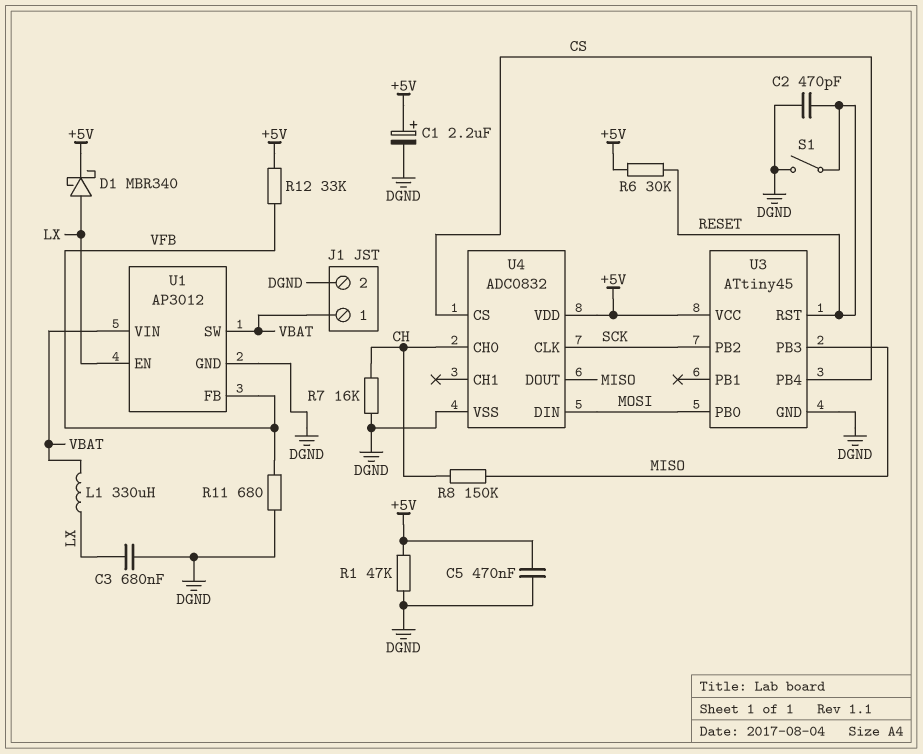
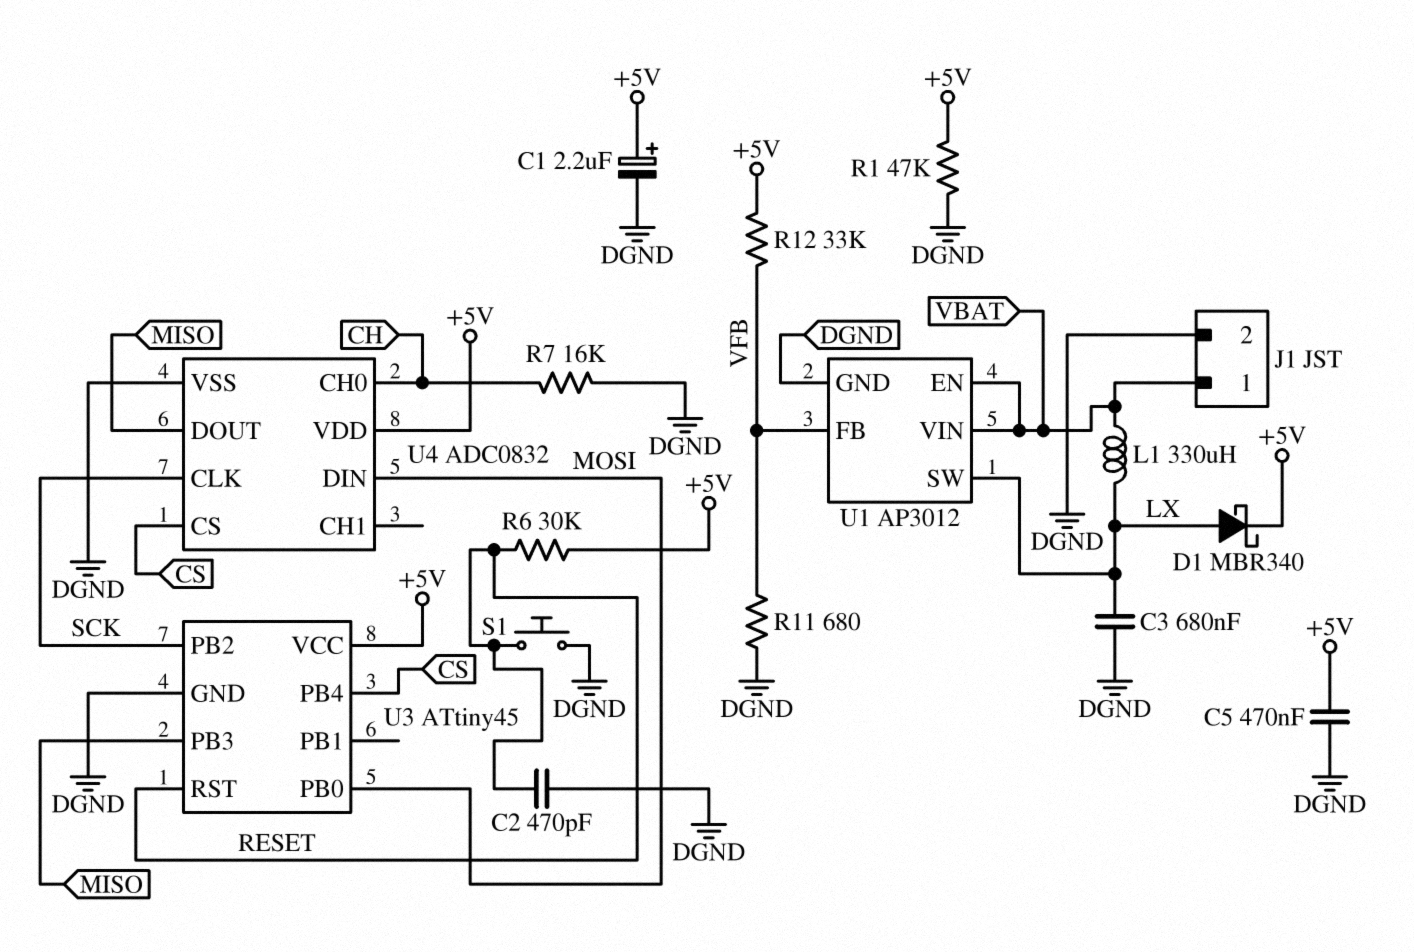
R8: 150k (CH, MISO) -> none
S1: switch (DGND, RESET) -> button (DGND, RESET)
U1 pin EN: LX -> VBAT
U1 pin SW: VBAT -> LX

